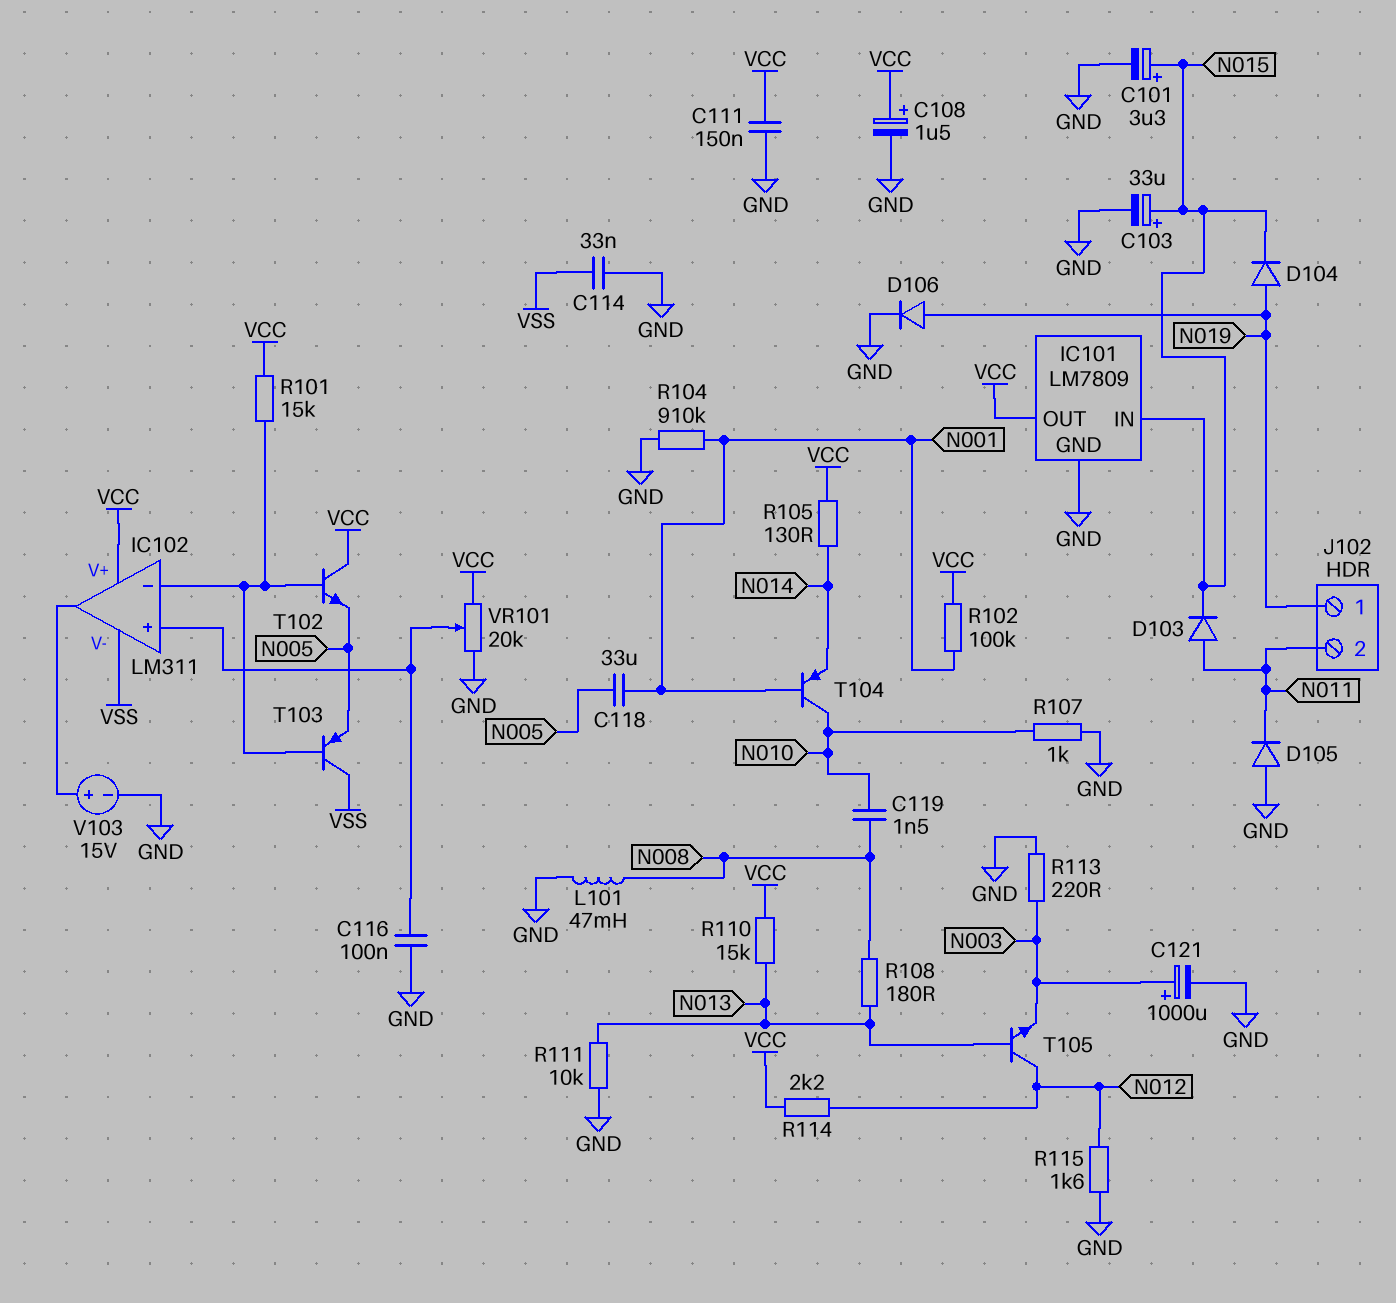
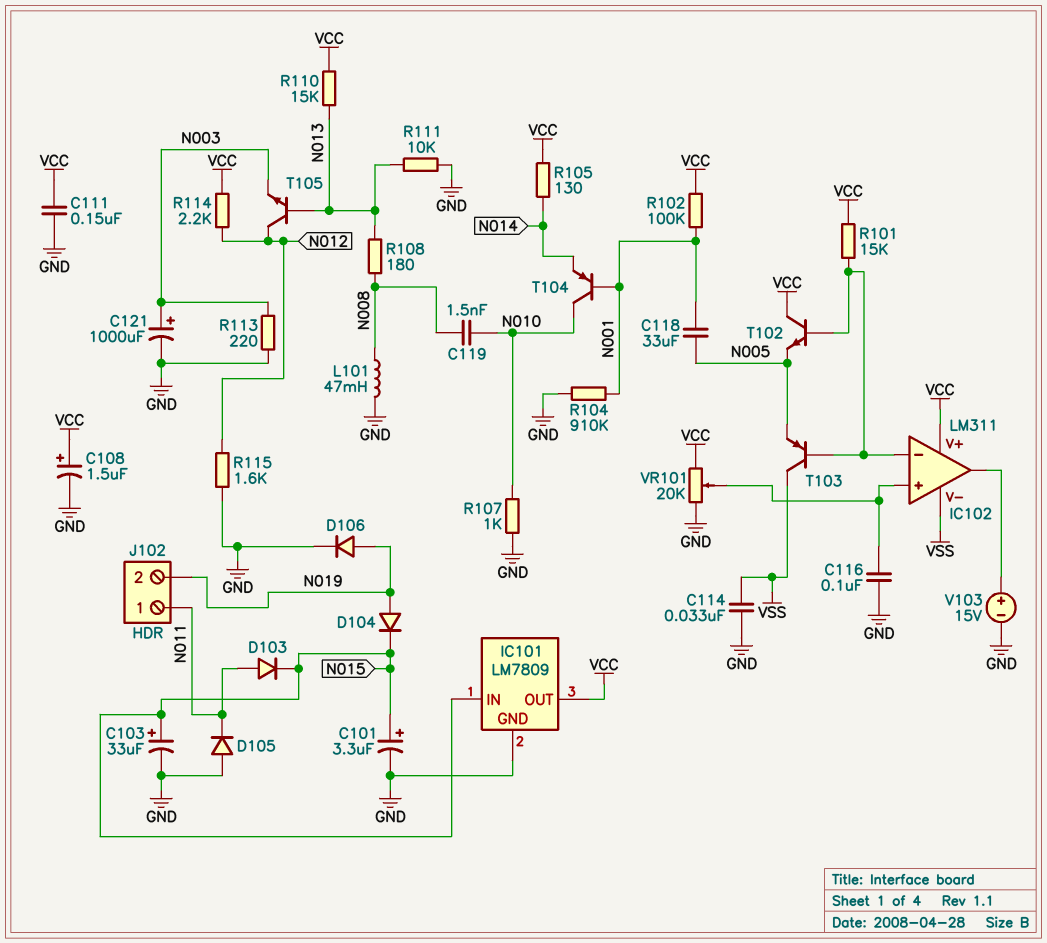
J102 pin 1: N019 -> N011
J102 pin 2: N011 -> N019

